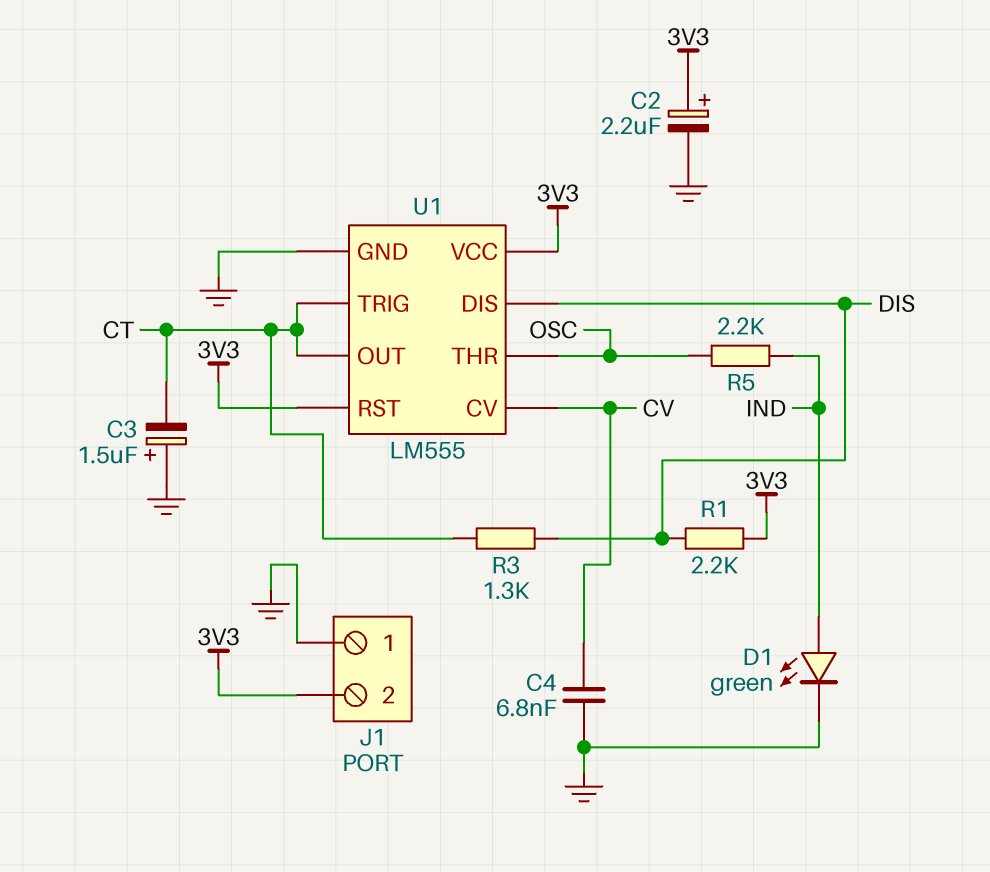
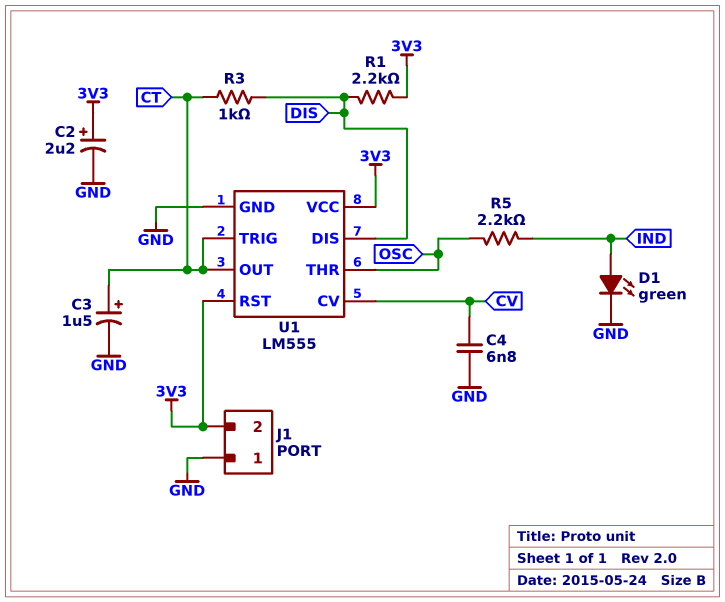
C3: 1.5uF (plus GND, minus CT) -> 1.5uF (plus CT, minus GND)
R3: 1.3k (CT, DIS) -> 1k (CT, DIS)

